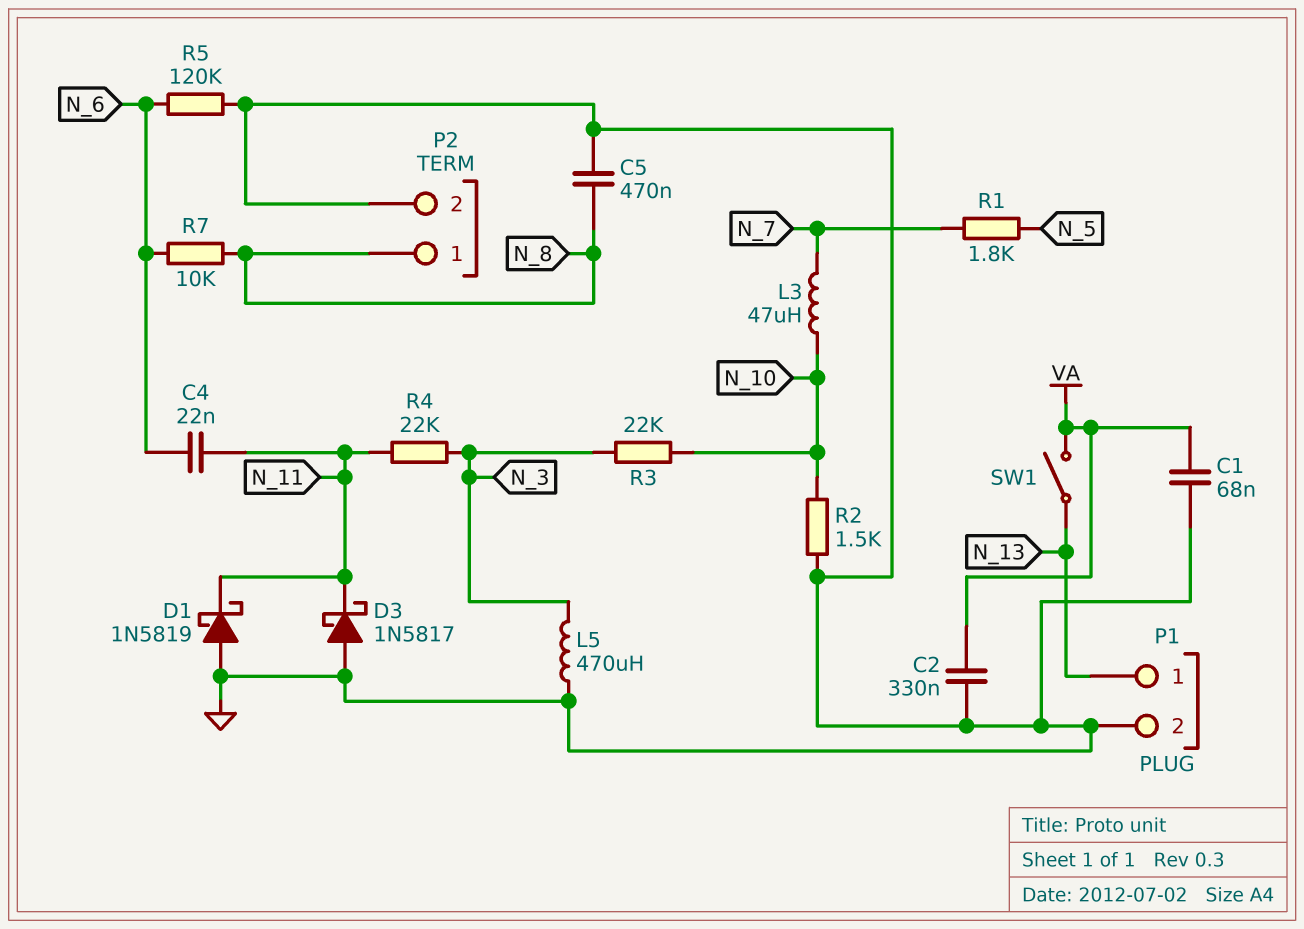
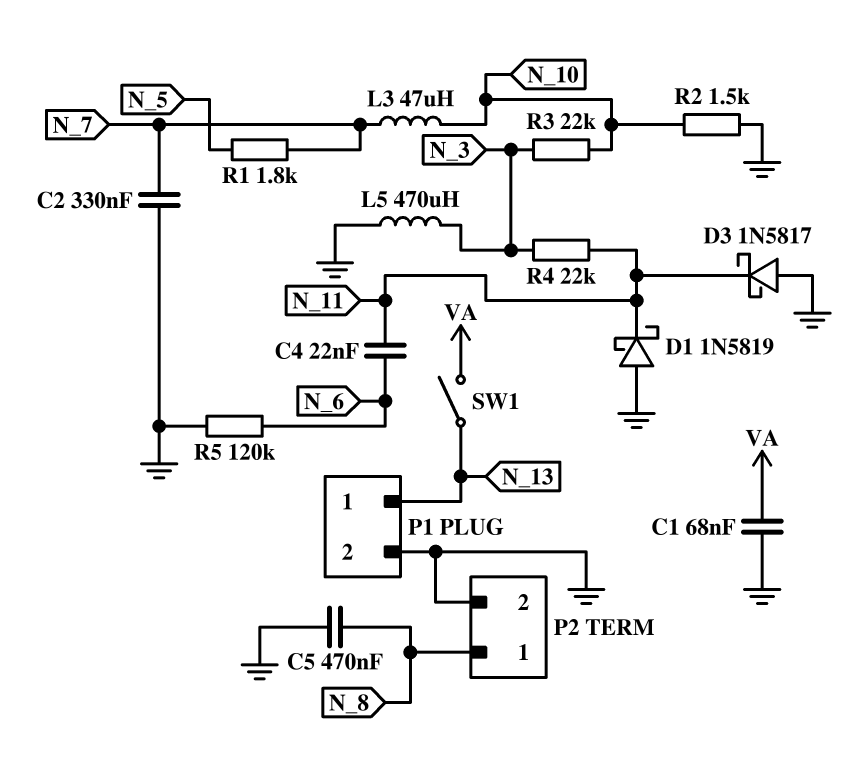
C2: 330nF (GND, VA) -> 330nF (GND, N_7)
R7: 10k (N_6, N_8) -> none

